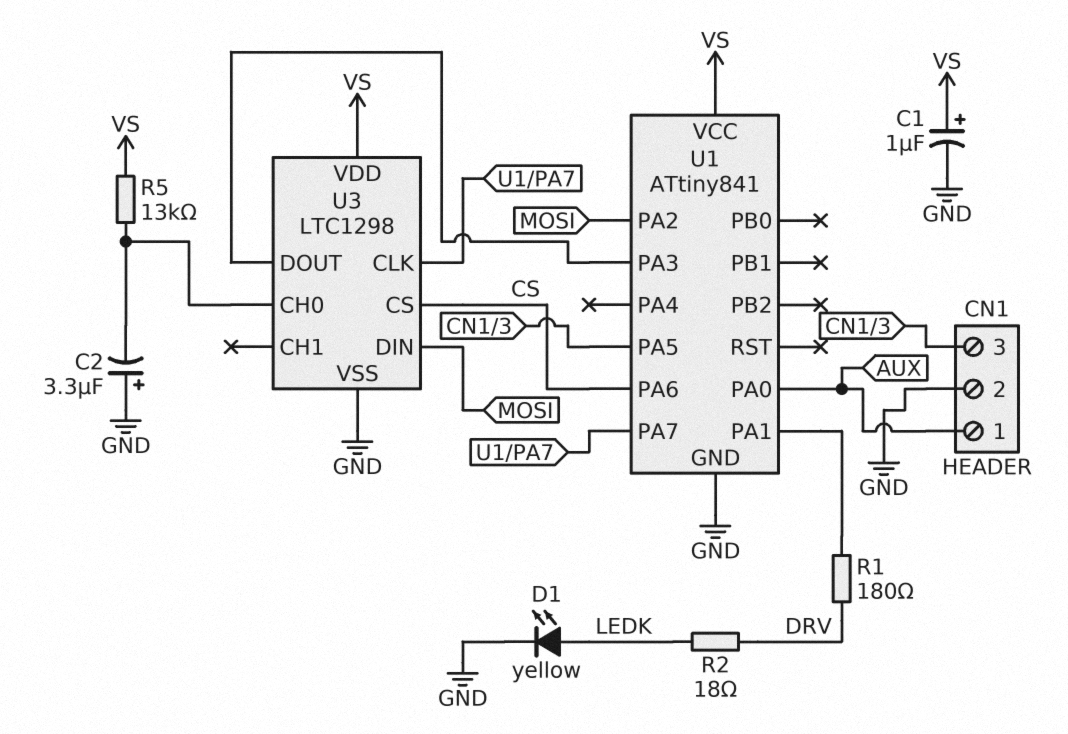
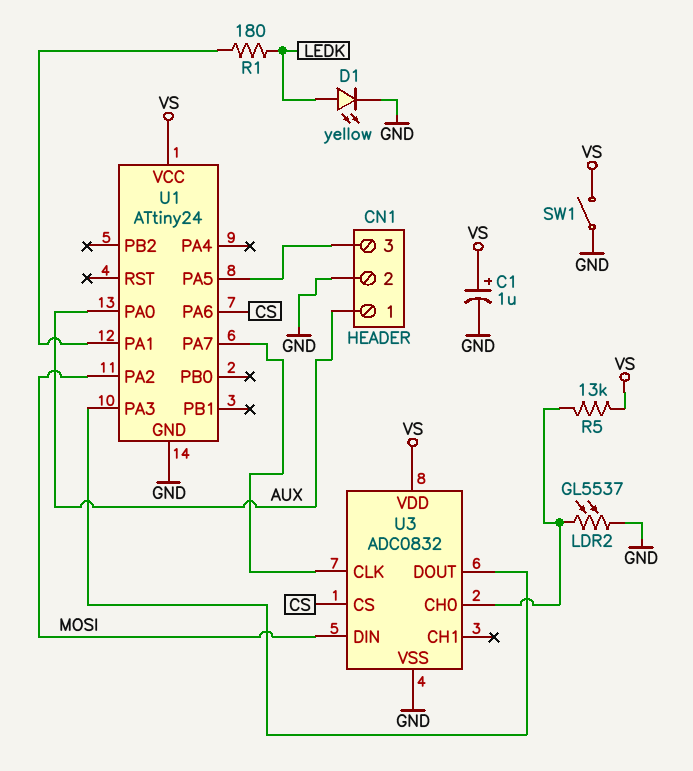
C2: 3.3uF (plus GND, minus U3/CH0) -> none
LDR2: none -> GL5537 (GND, U3/CH0)
R1: 180 (DRV, U1/PA1) -> 180 (LEDK, U1/PA1)
R2: 18 (DRV, LEDK) -> none
SW1: none -> switch (GND, VS)
U1: ATtiny841 -> ATtiny24
U3: LTC1298 -> ADC0832

